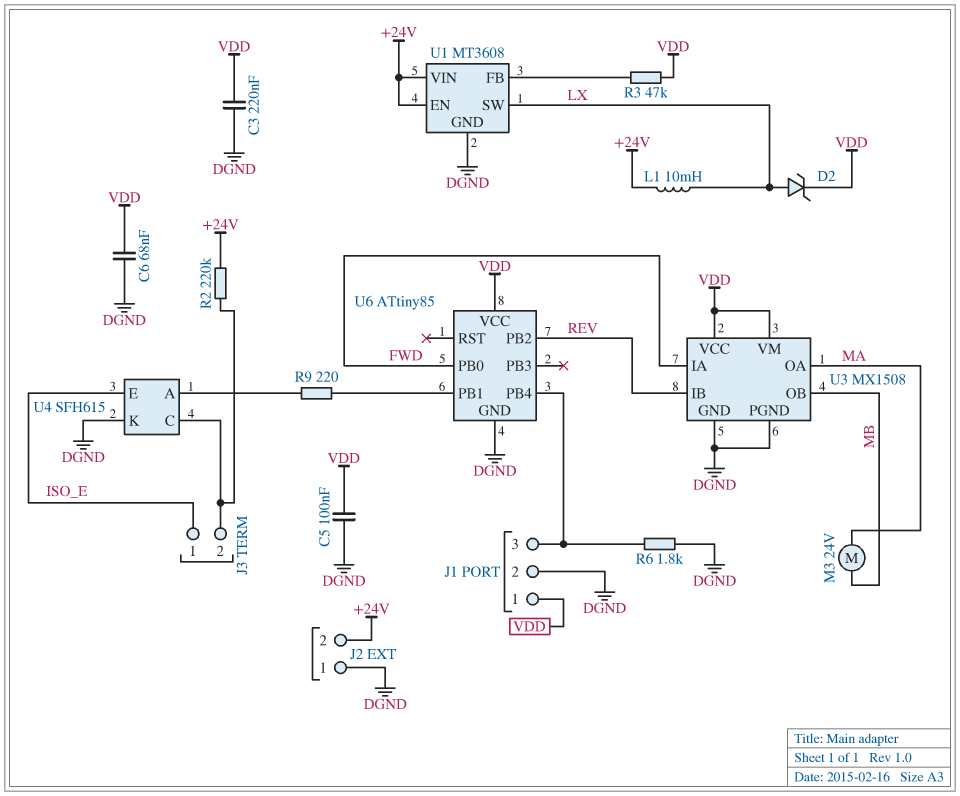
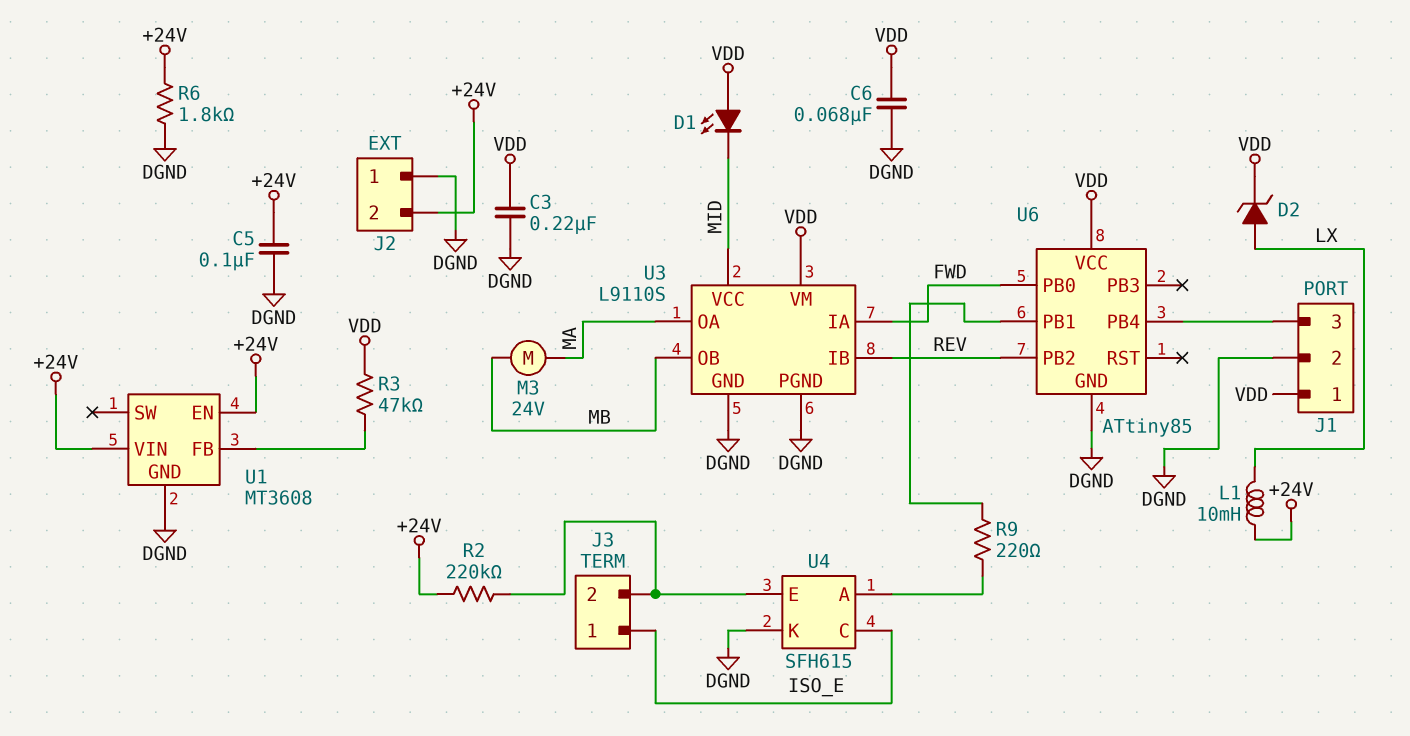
C5: 100nF (DGND, VDD) -> 100nF (+24V, DGND)
D1: none -> LED (A VDD, K MID)
R6: 1.8k (DGND, J1/3) -> 1.8k (+24V, DGND)
U1 pin SW: LX -> none
U3: MX1508 -> L9110S
U3 pin VCC: VDD -> MID
U4 pin C: J3/2 -> ISO_E
U4 pin E: ISO_E -> J3/2

